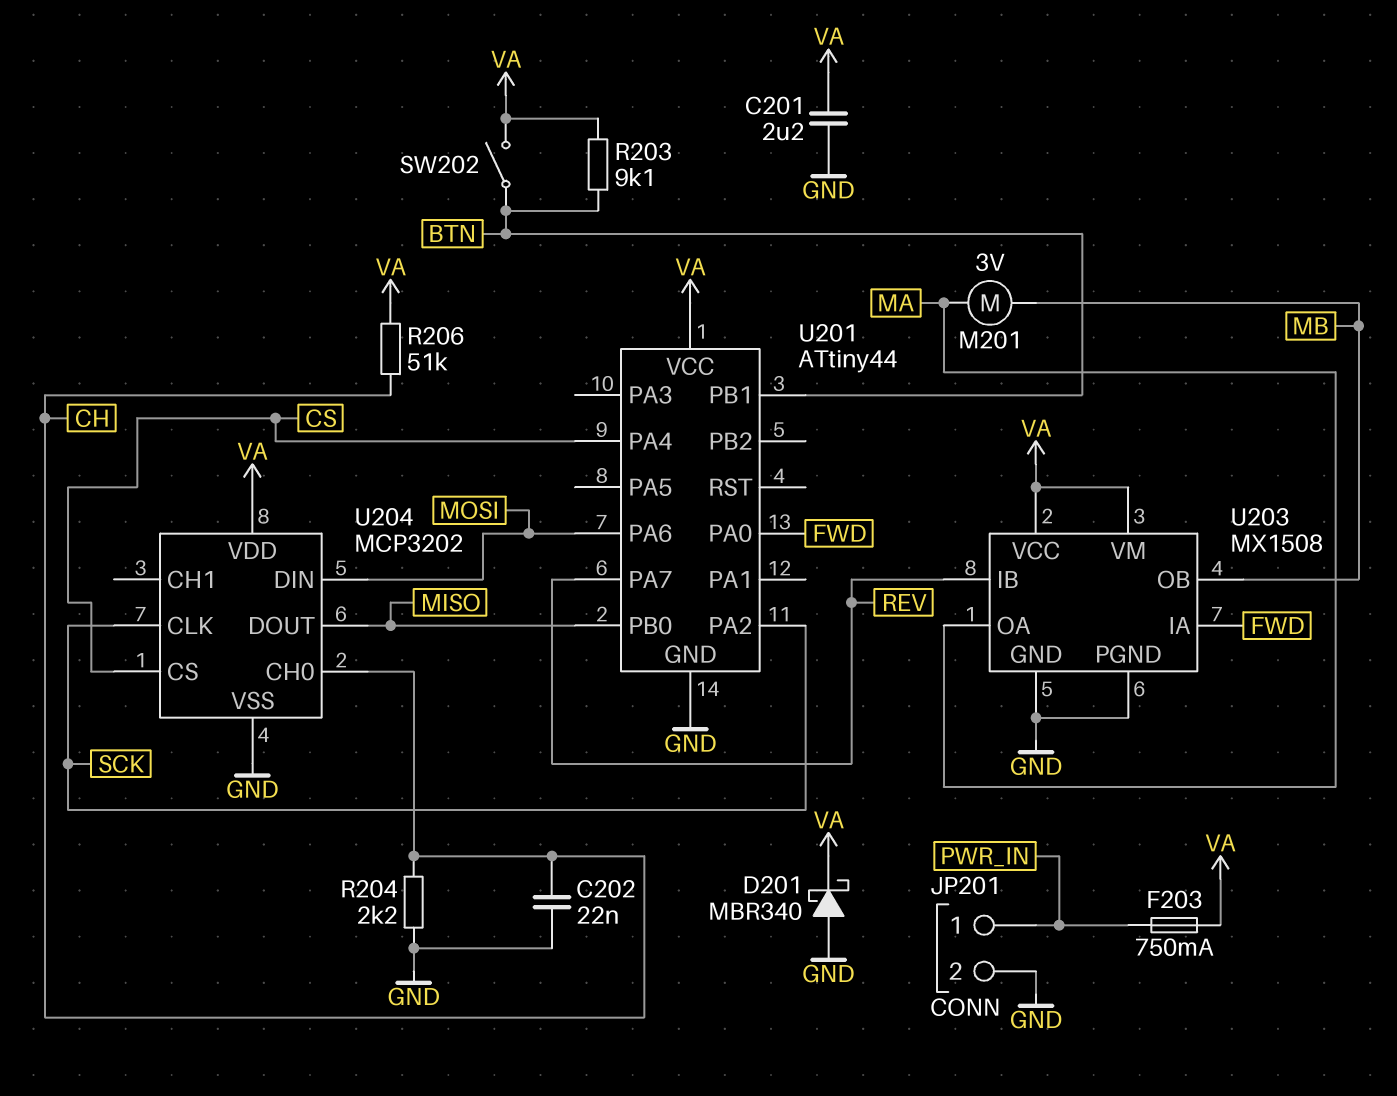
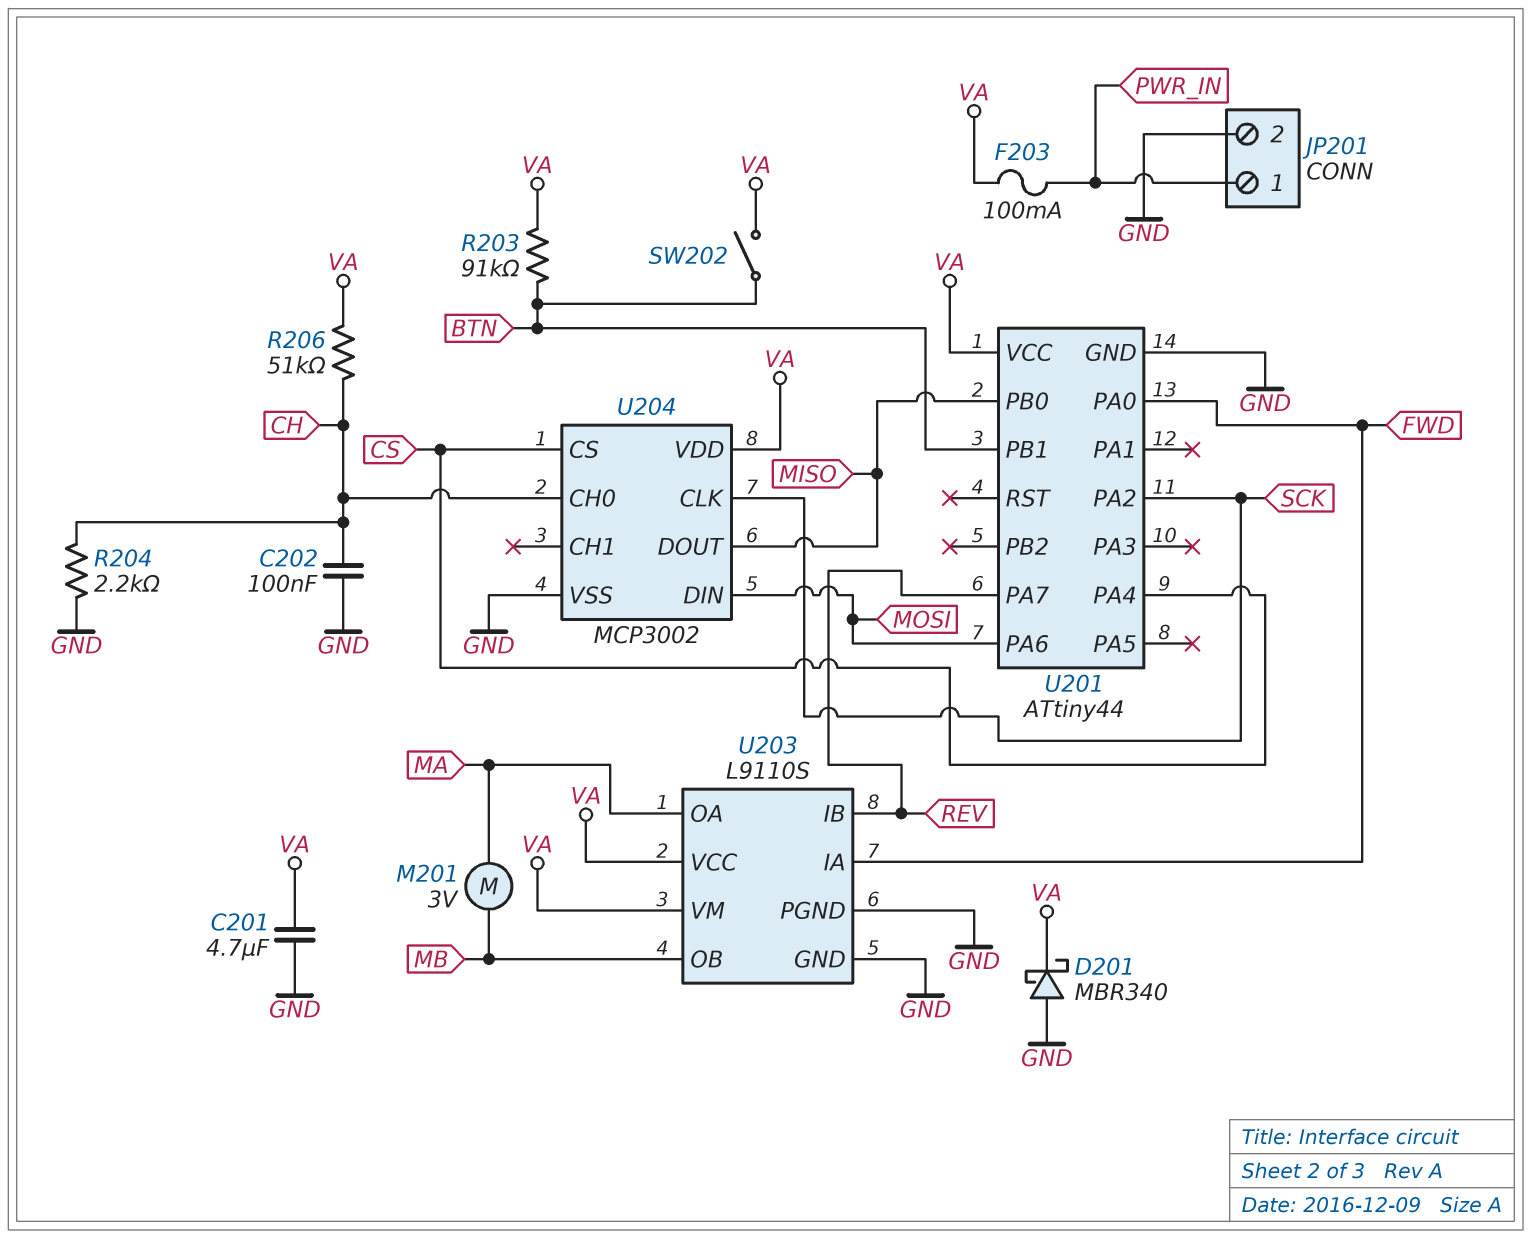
C201: 2.2uF (GND, VA) -> 4.7uF (GND, VA)
C202: 22nF (CH, GND) -> 100nF (CH, GND)
F203: 750mA (PWR_IN, VA) -> 100mA (PWR_IN, VA)
R203: 9.1k (BTN, VA) -> 91k (BTN, VA)
U203: MX1508 -> L9110S
U204: MCP3202 -> MCP3002

